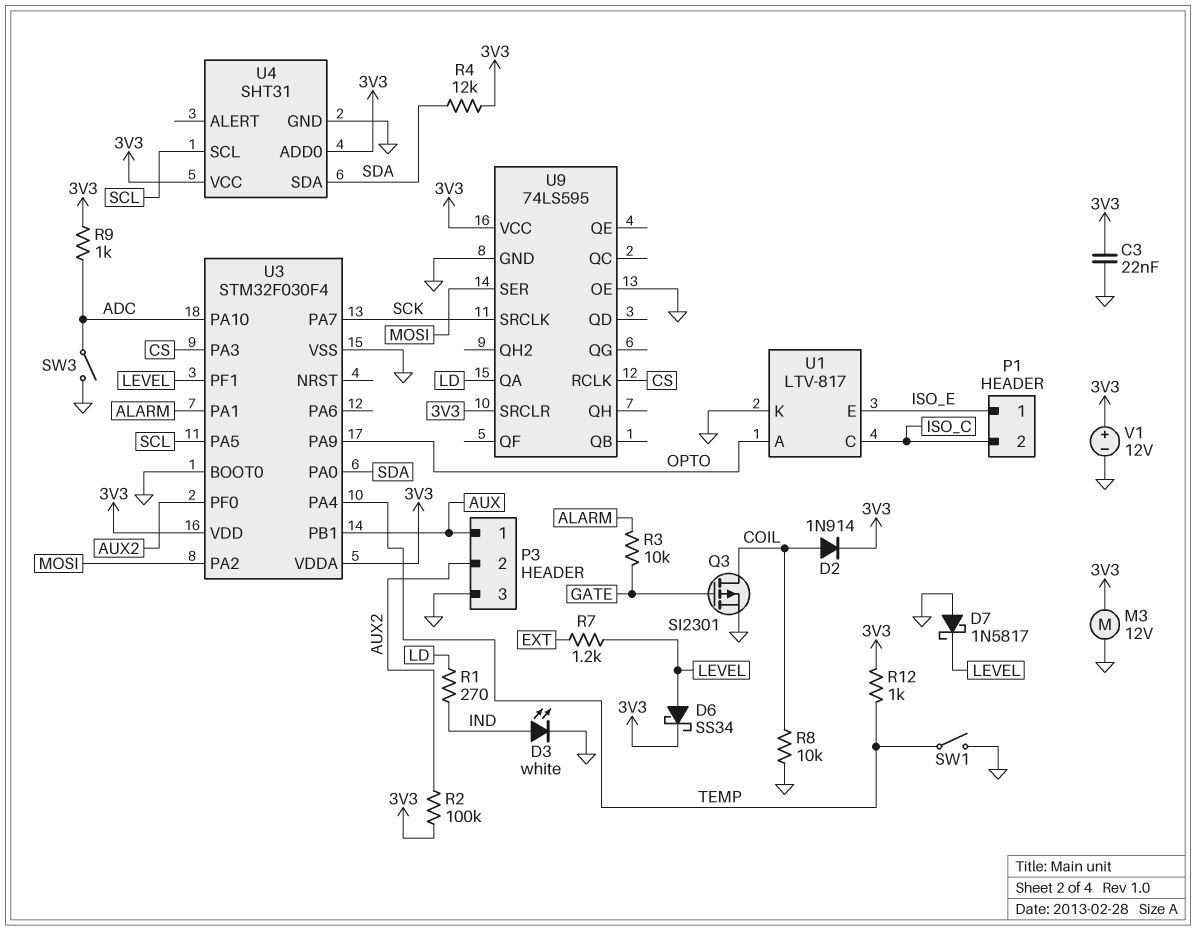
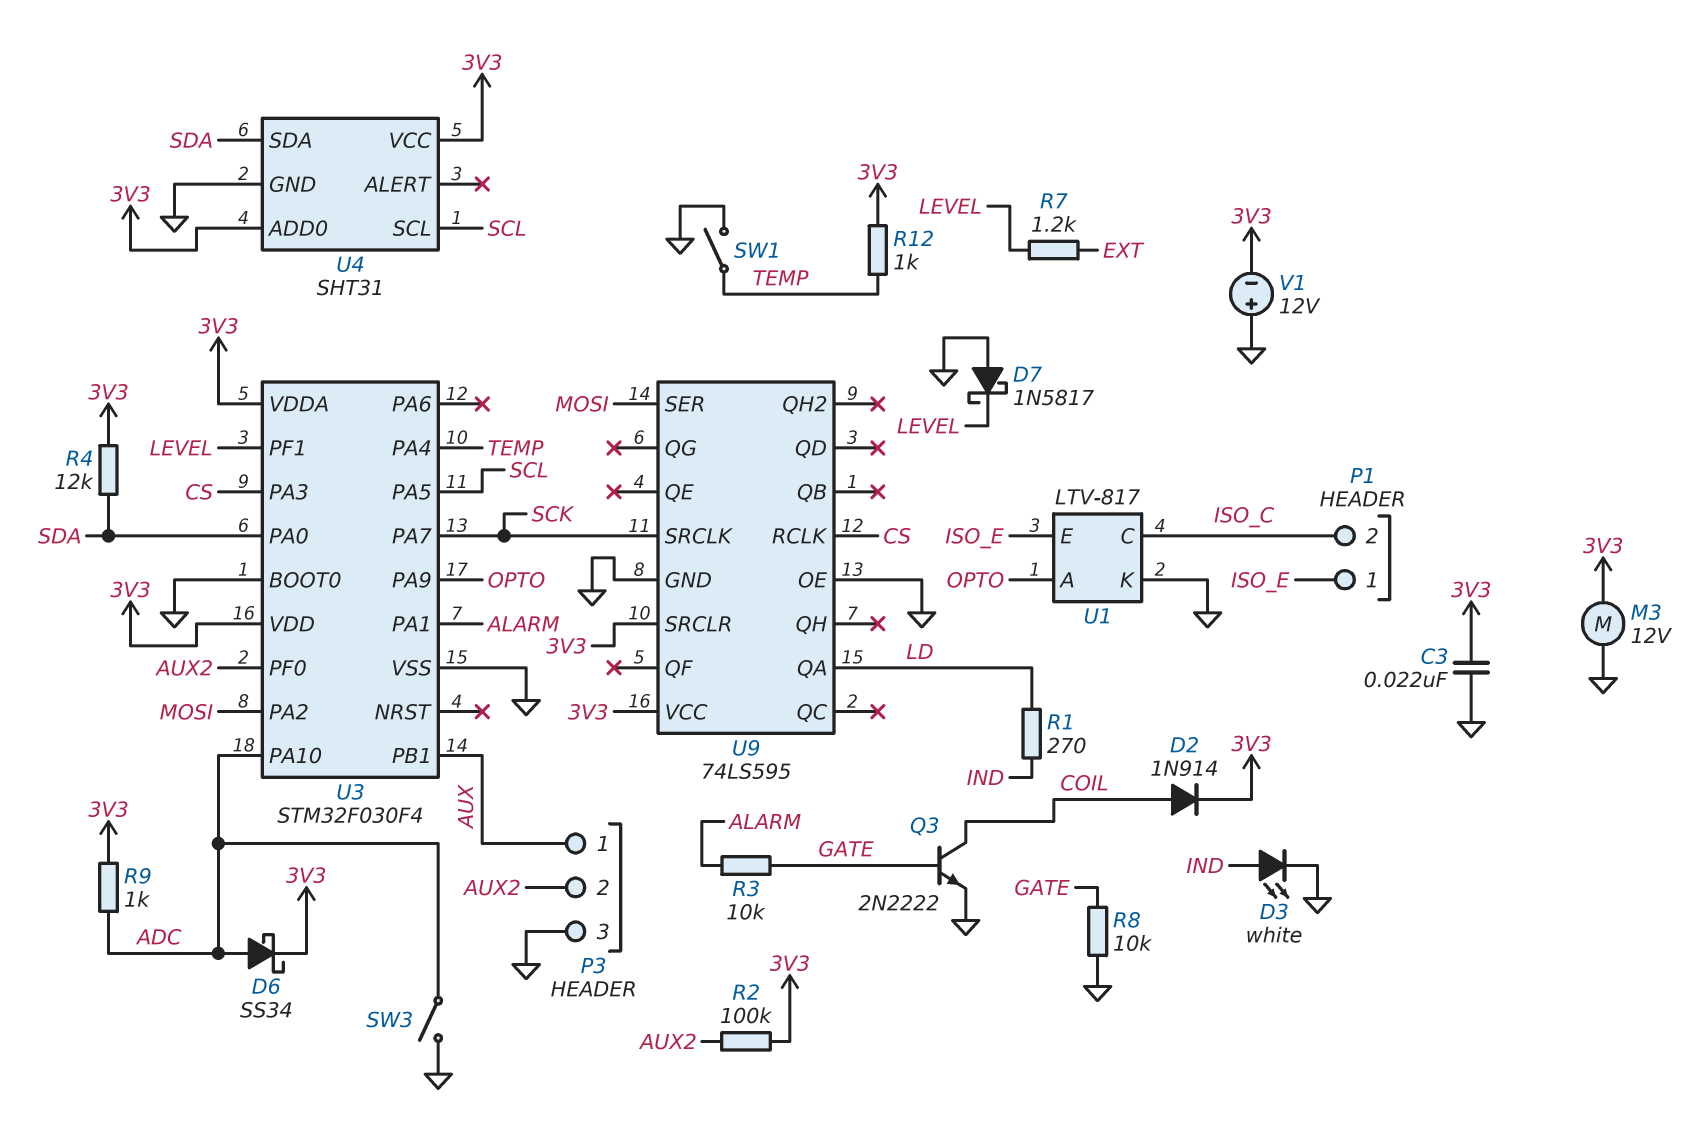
D6: schottky SS34 (A LEVEL, K 3V3) -> schottky SS34 (A ADC, K 3V3)
Q3: PMOS SI2301 (G GATE, D COIL, S GND) -> NPN 2N2222 (B GATE, C COIL, E GND)
R8: 10k (COIL, GND) -> 10k (GATE, GND)
V1: 12V (plus 3V3, minus GND) -> 12V (plus GND, minus 3V3)

